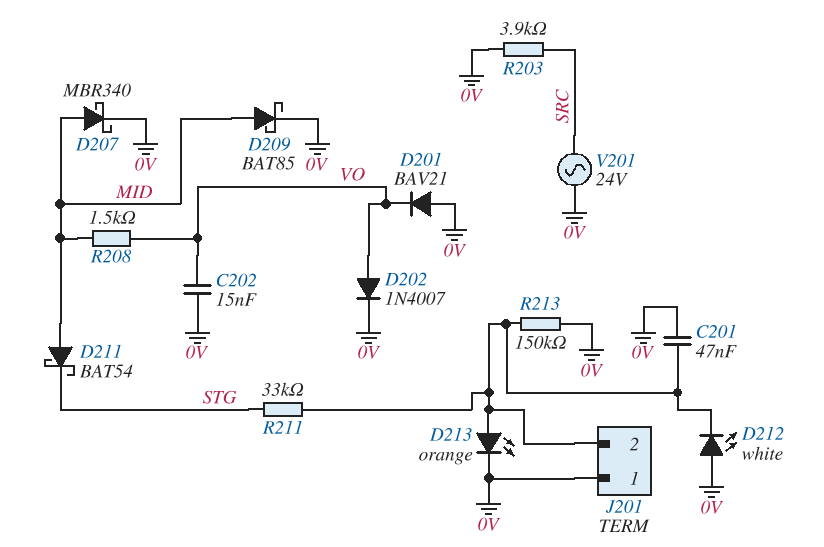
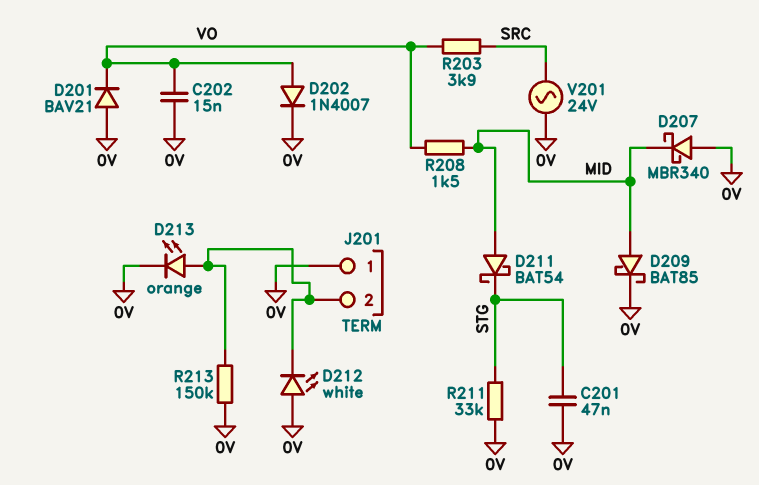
C201: 47nF (0V, J201/2) -> 47nF (0V, STG)
D207: schottky MBR340 (A MID, K 0V) -> schottky MBR340 (A 0V, K MID)
R203: 3.9k (0V, SRC) -> 3.9k (SRC, VO)
R211: 33k (J201/2, STG) -> 33k (0V, STG)

